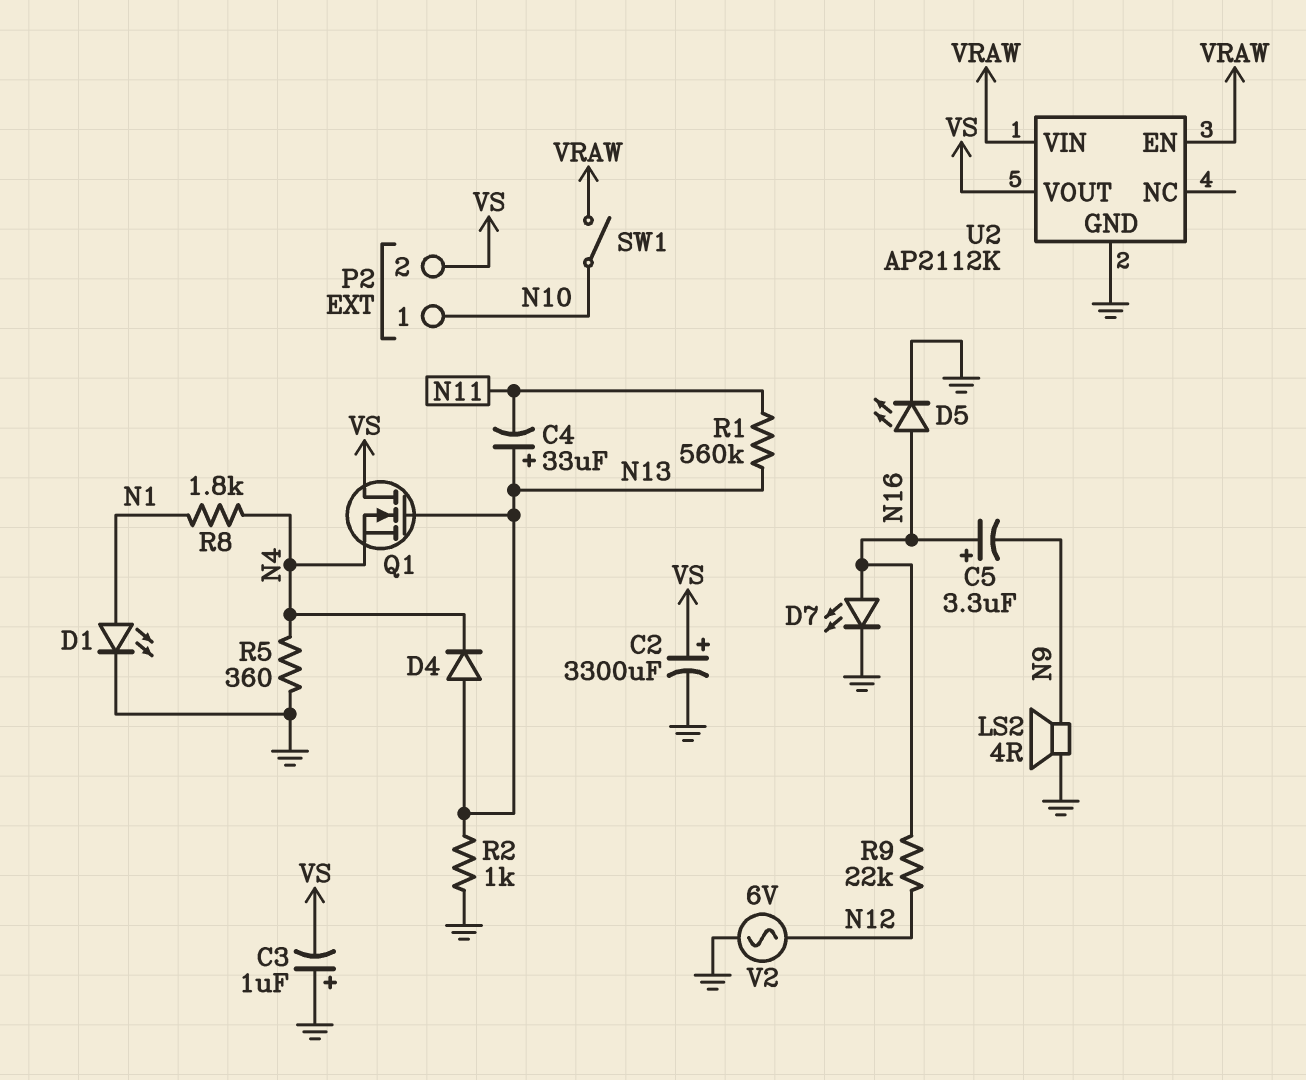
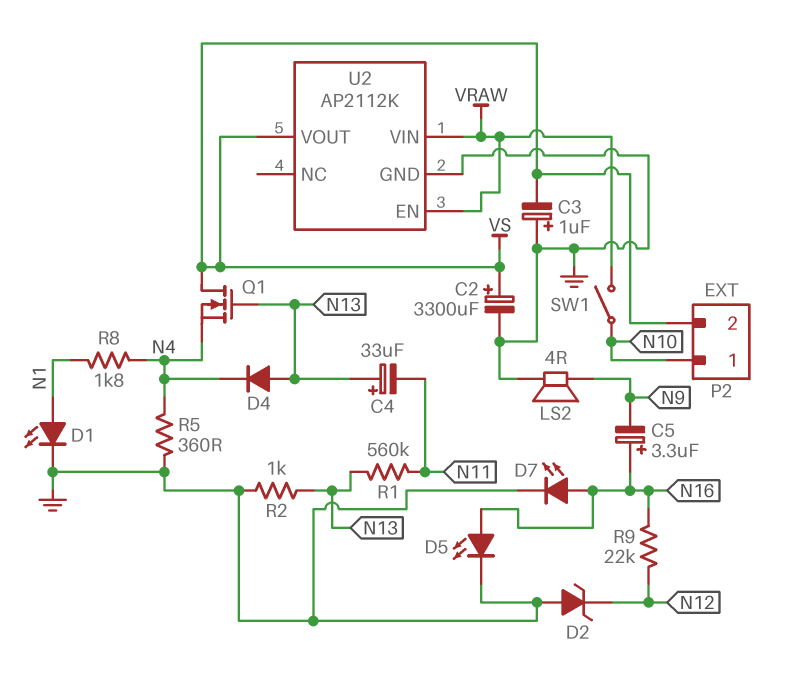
D2: none -> zener (A GND, K N12)
V2: AC 6V (GND, N12) -> none

